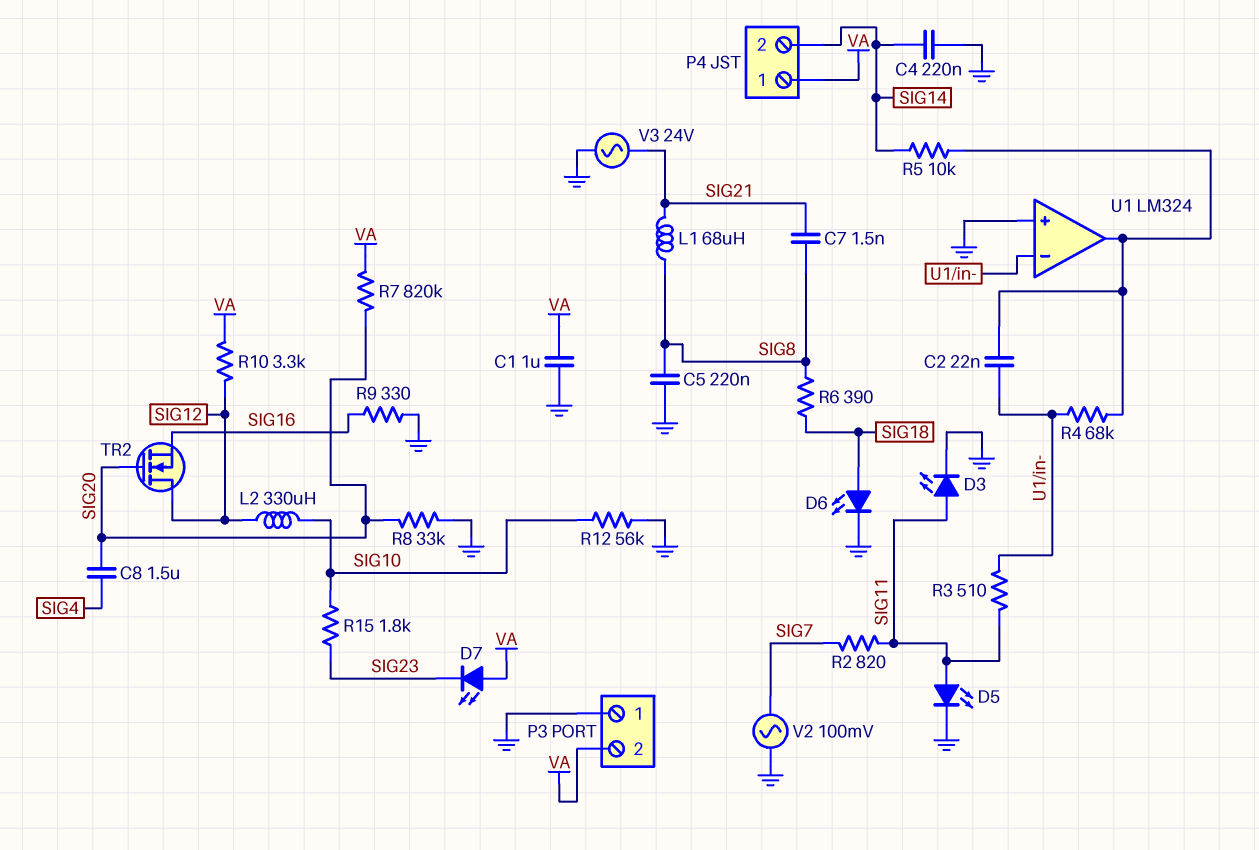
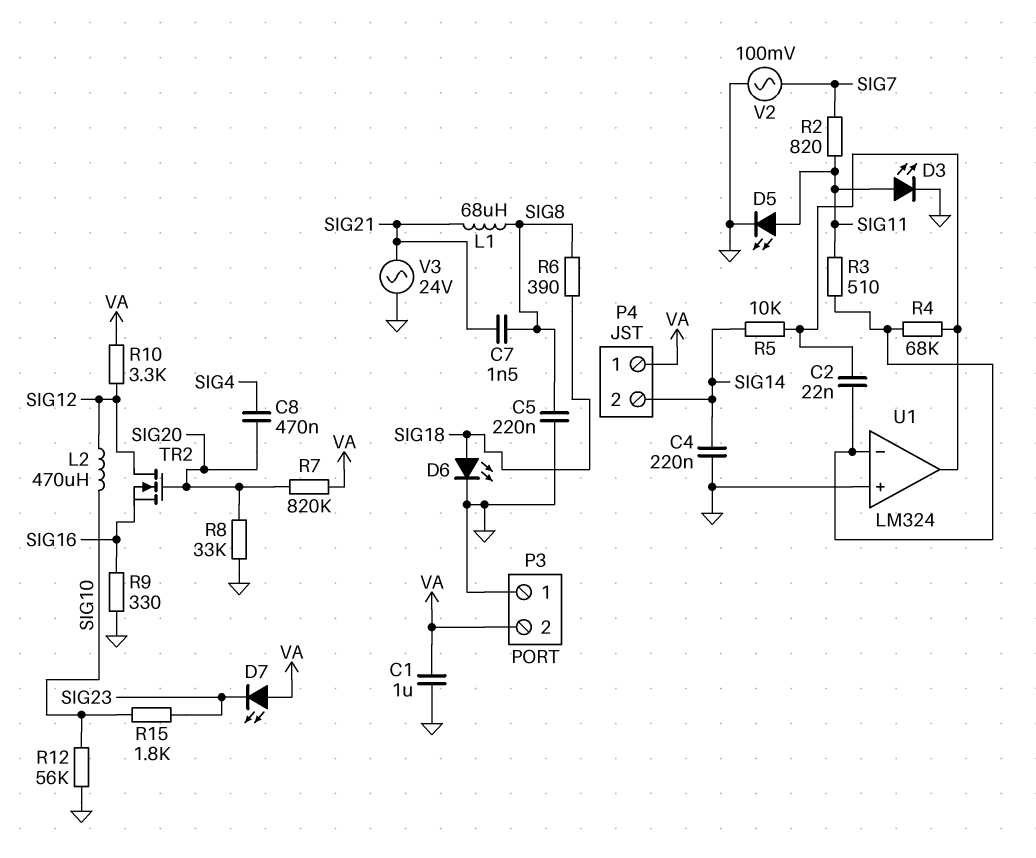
C8: 1.5uF (SIG4, SIG20) -> 470nF (SIG4, SIG20)
L2: 330uH (SIG10, SIG12) -> 470uH (SIG10, SIG12)

